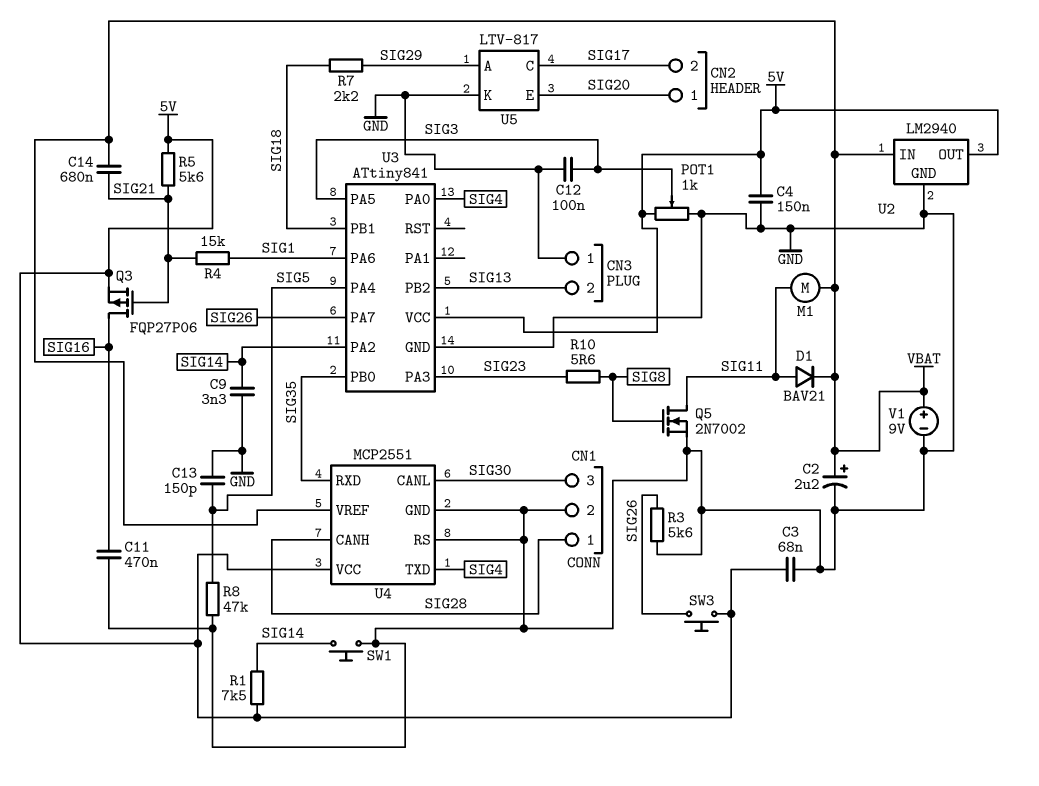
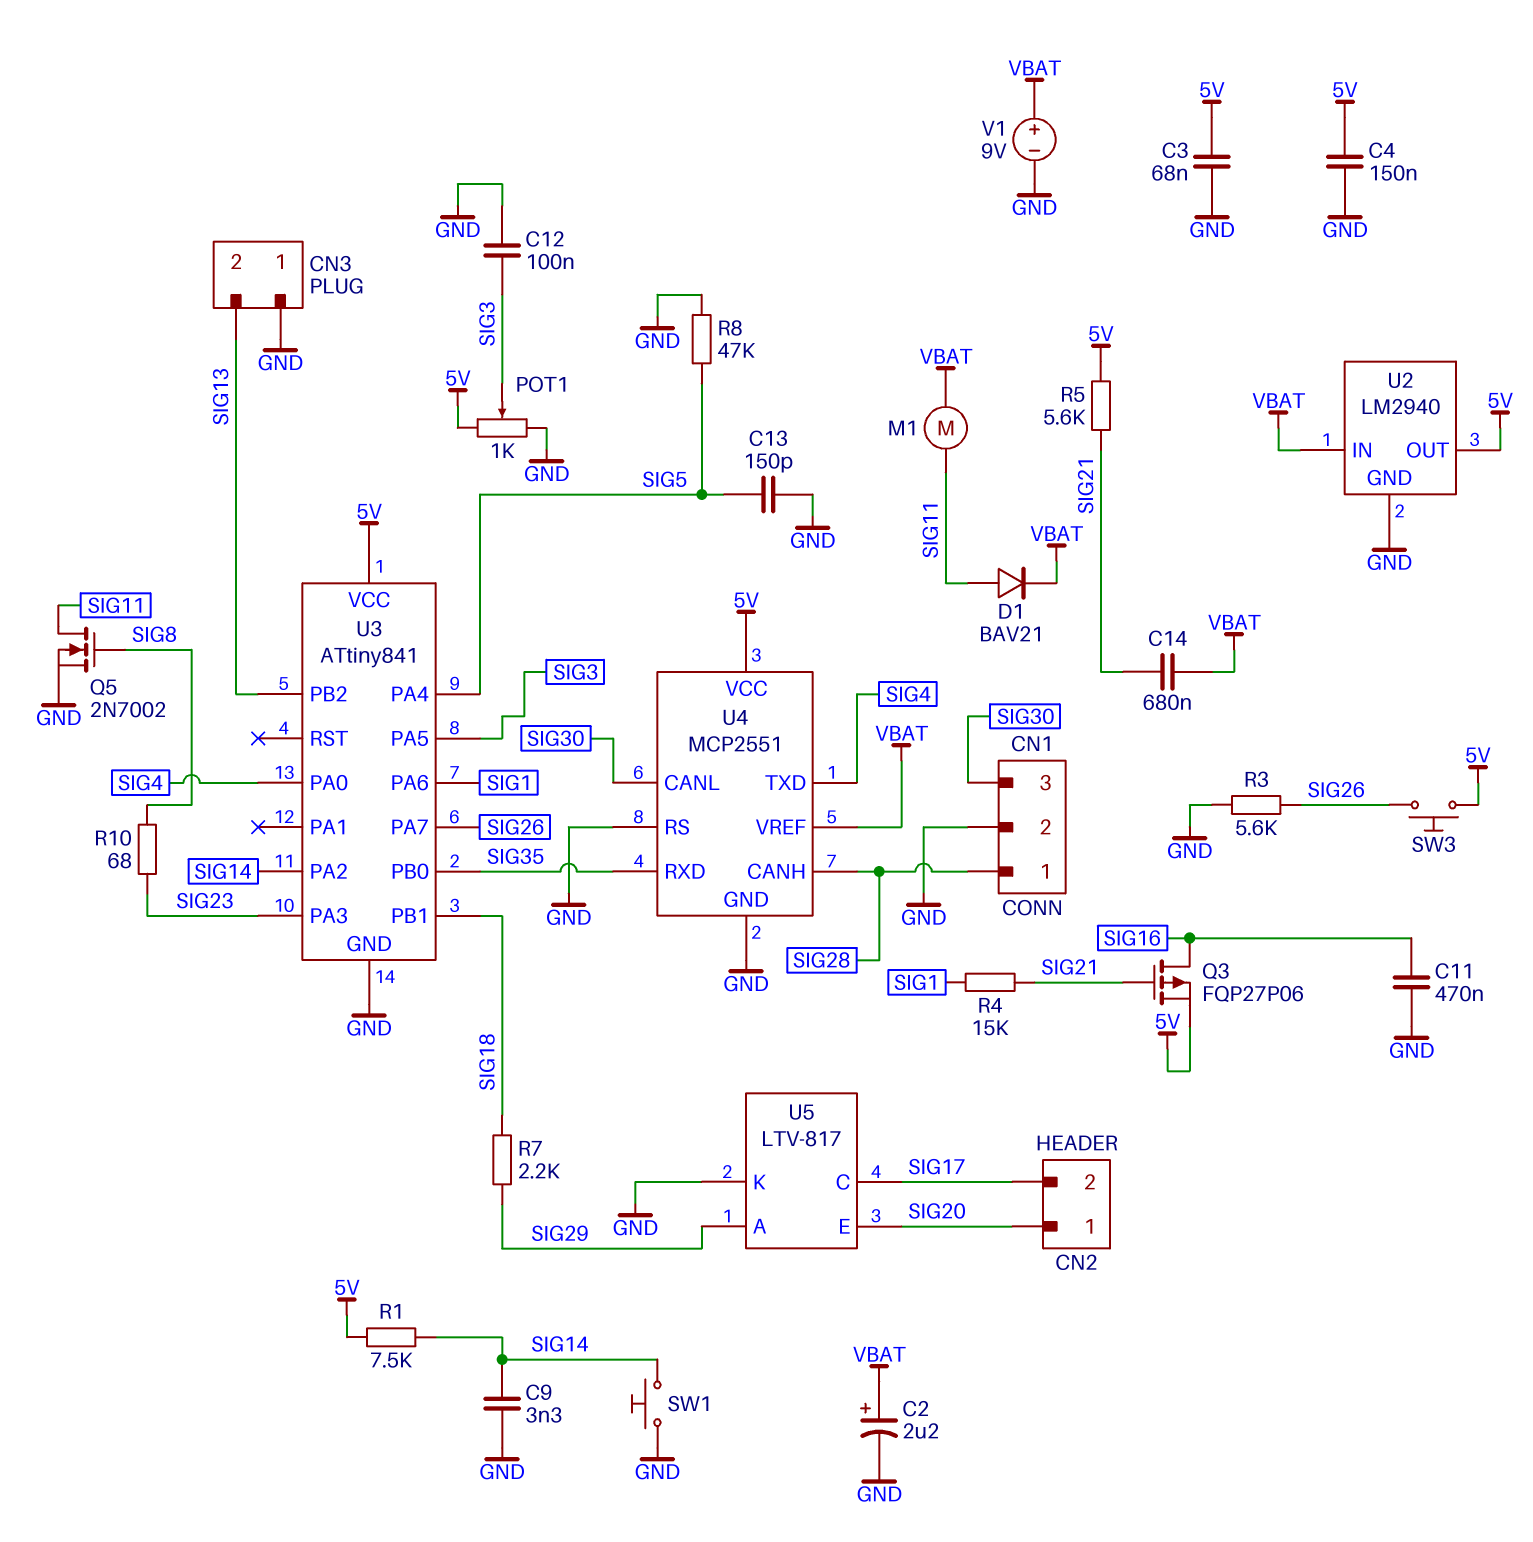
R10: 5.6 (SIG8, SIG23) -> 68 (SIG8, SIG23)

